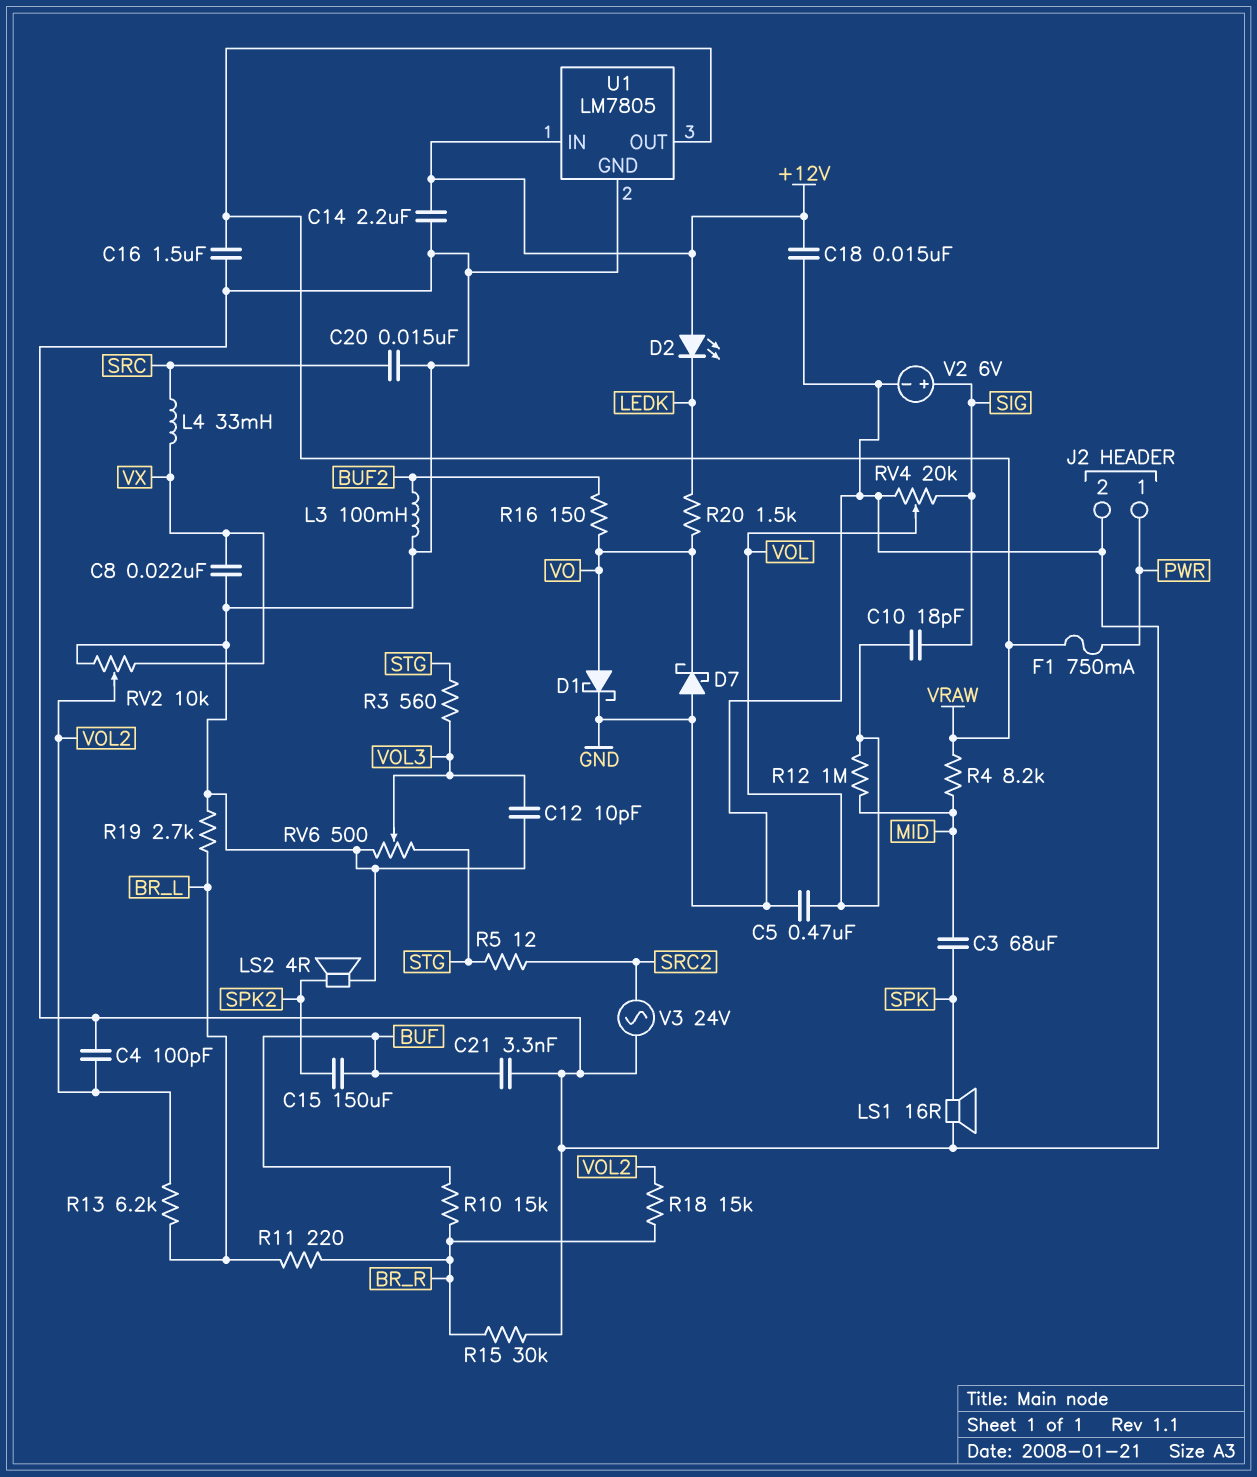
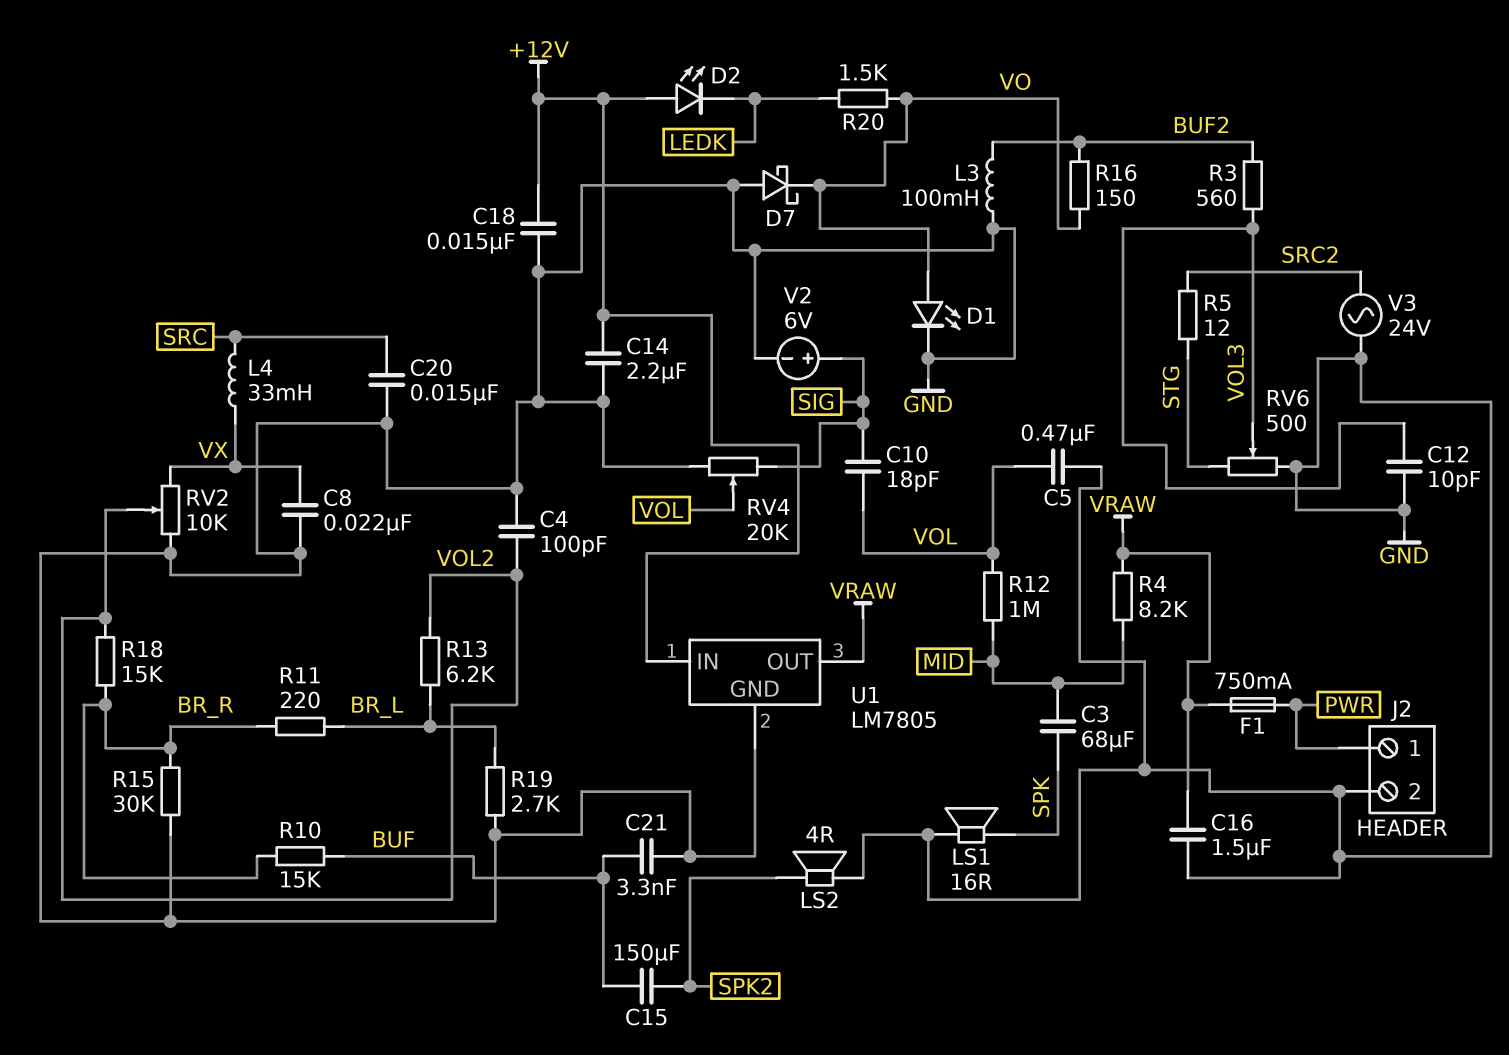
D1: schottky (A VO, K GND) -> LED (A VO, K GND)
R3: 560 (STG, VOL3) -> 560 (BUF2, VOL3)

